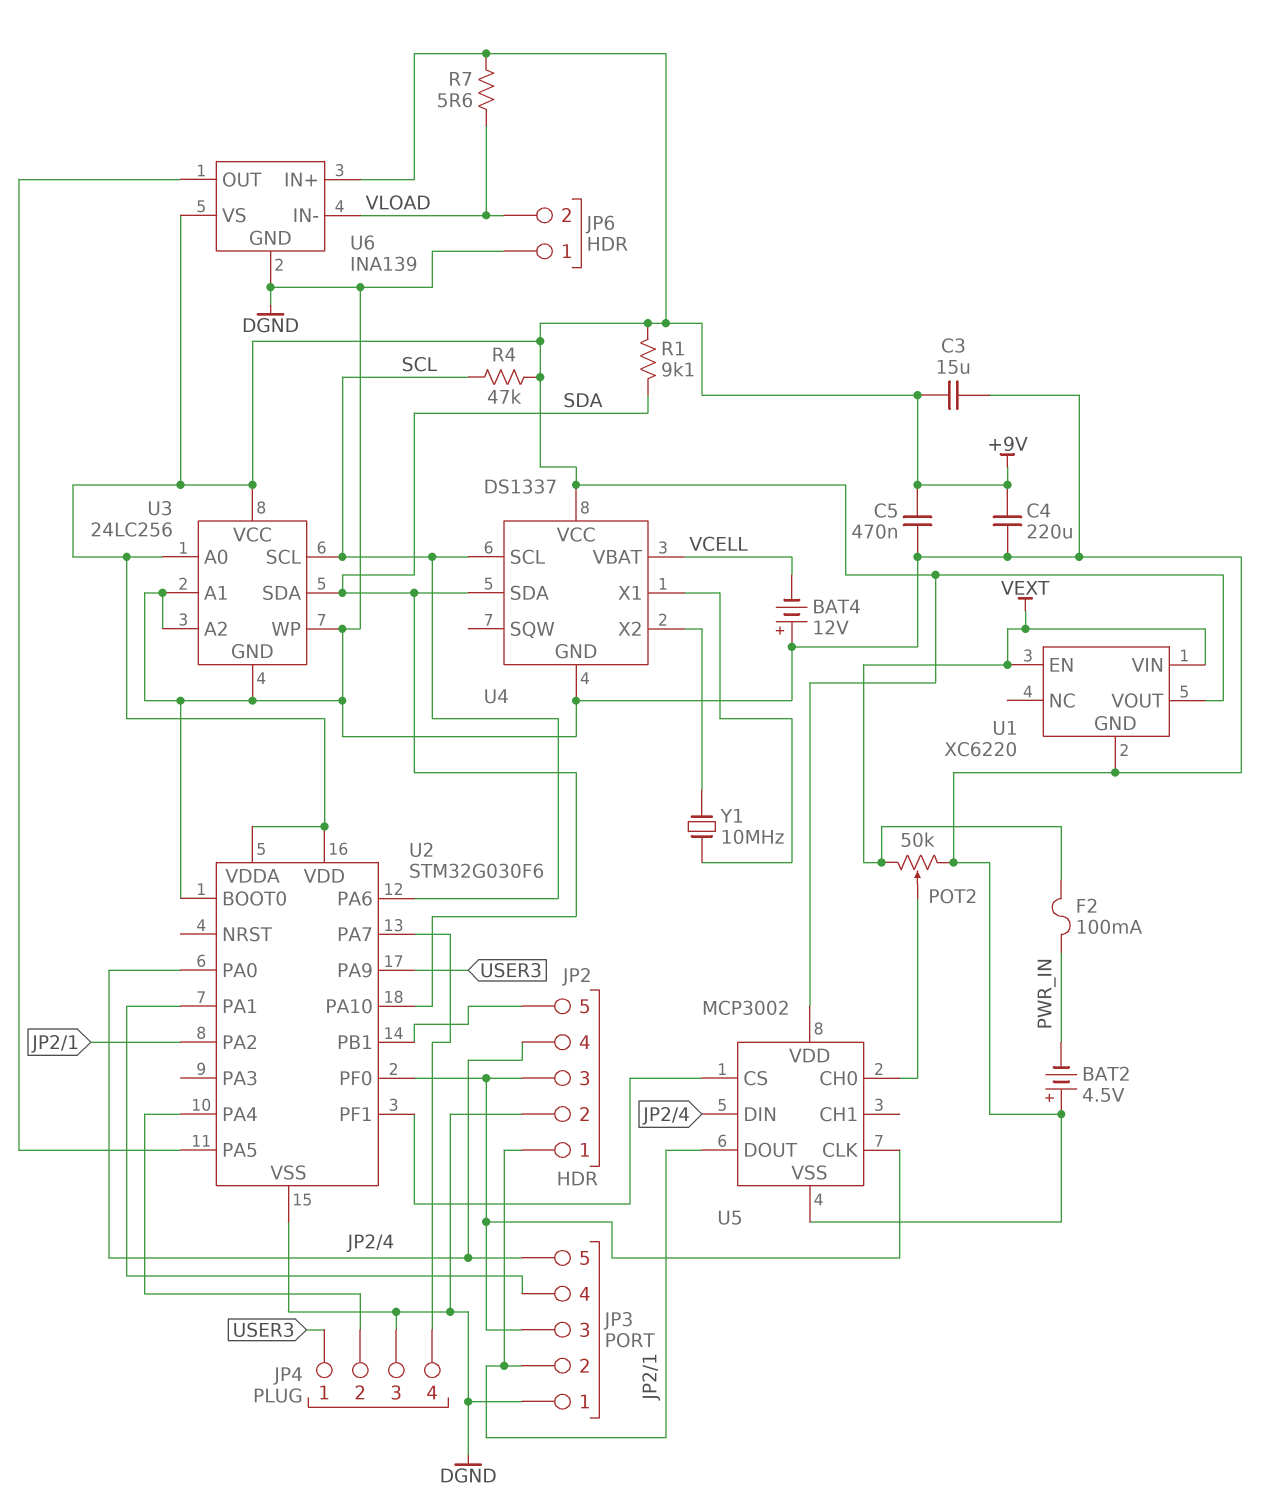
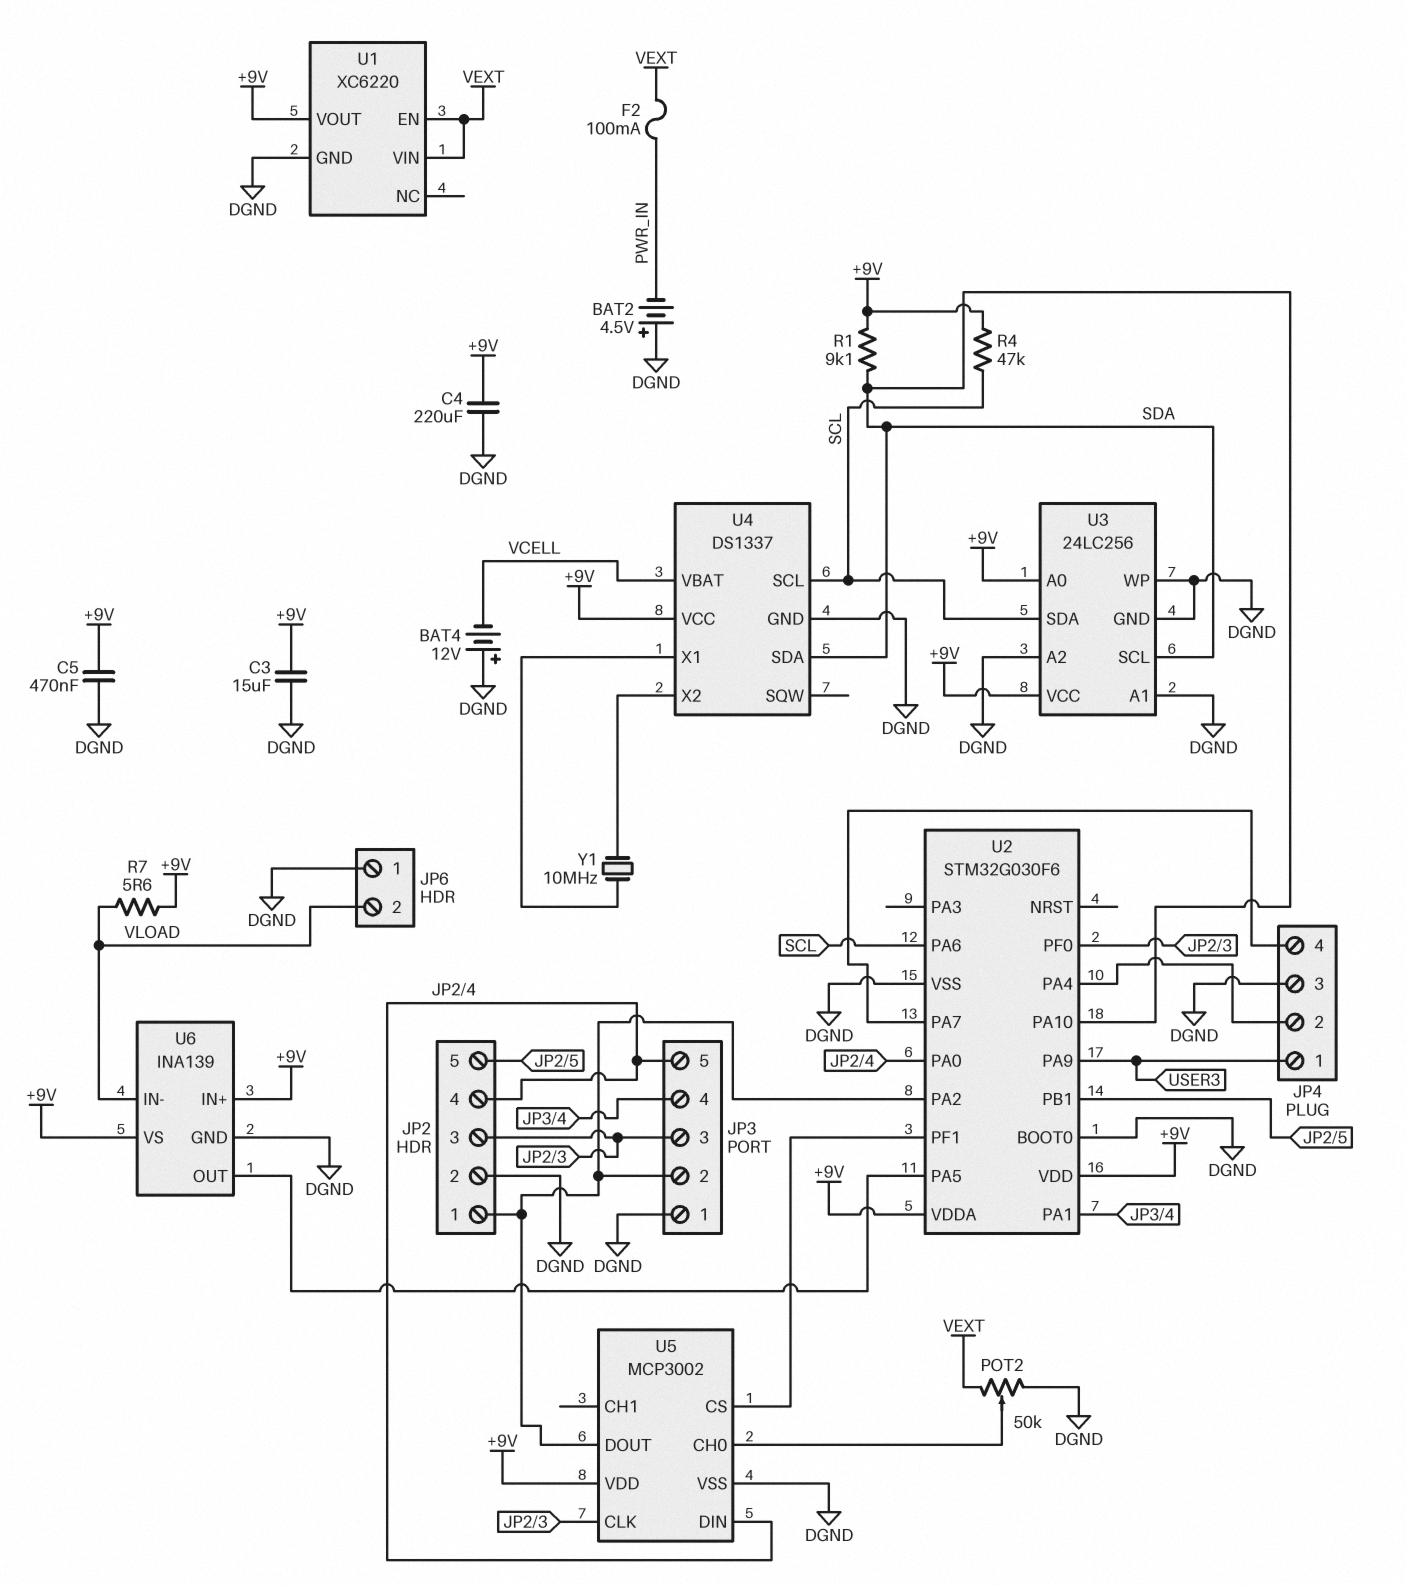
U3 pin SCL: SCL -> SDA
U3 pin SDA: SDA -> SCL

